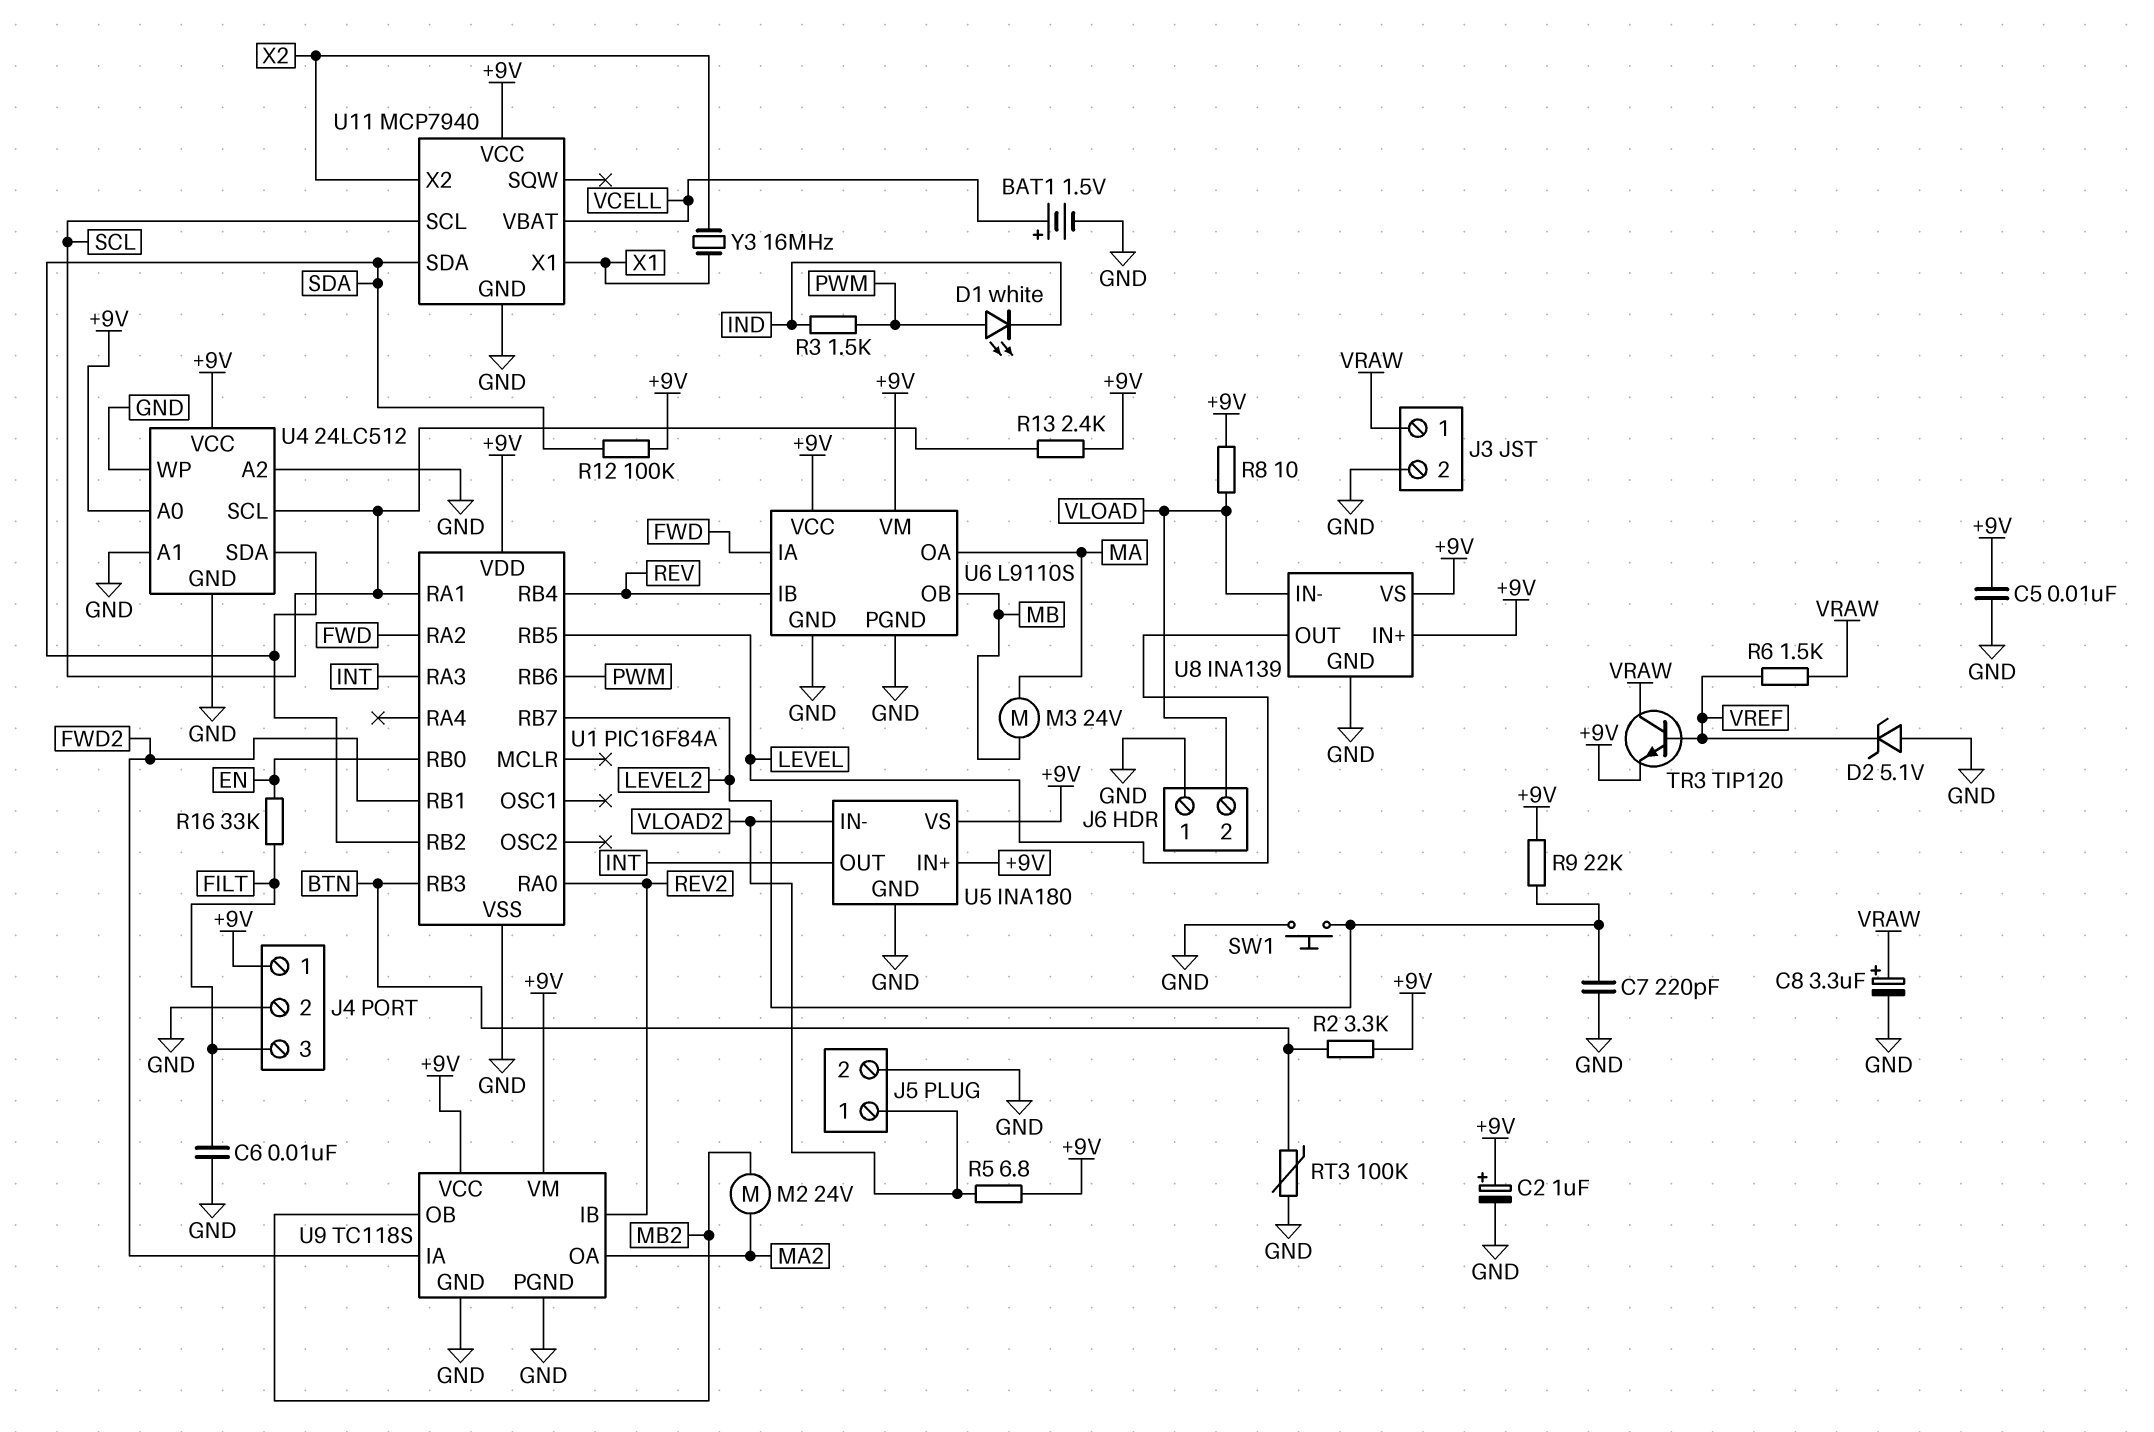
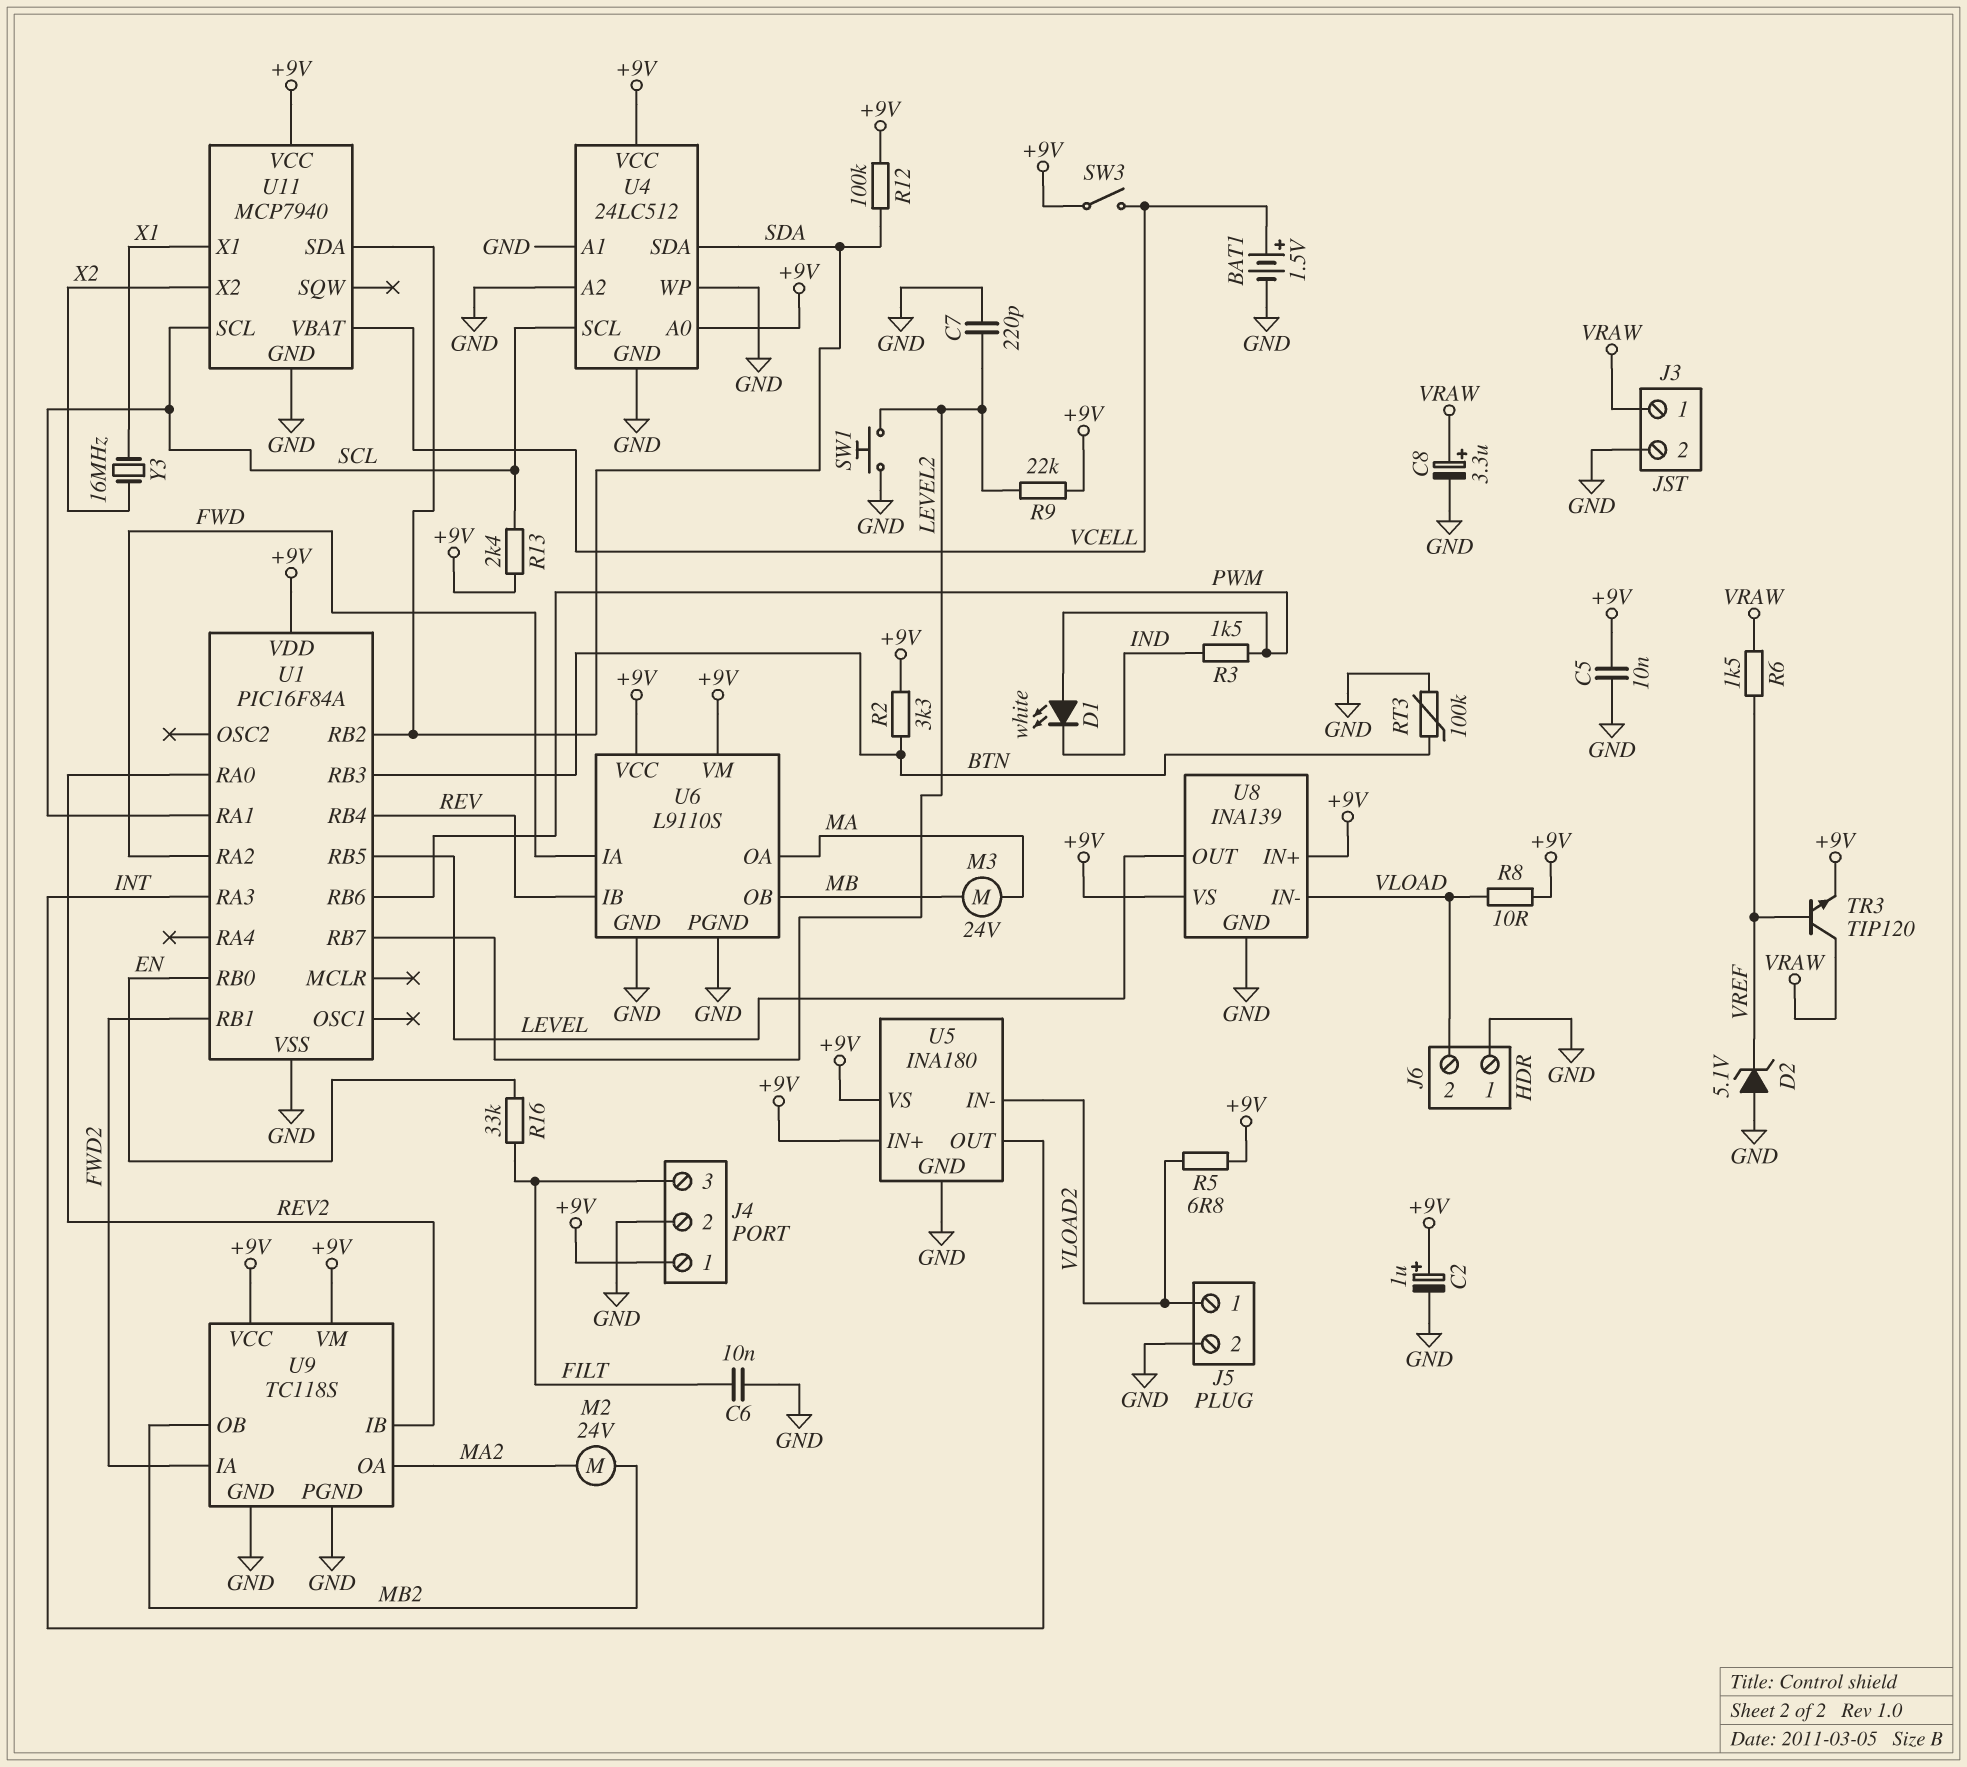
SW3: none -> switch (+9V, VCELL)

